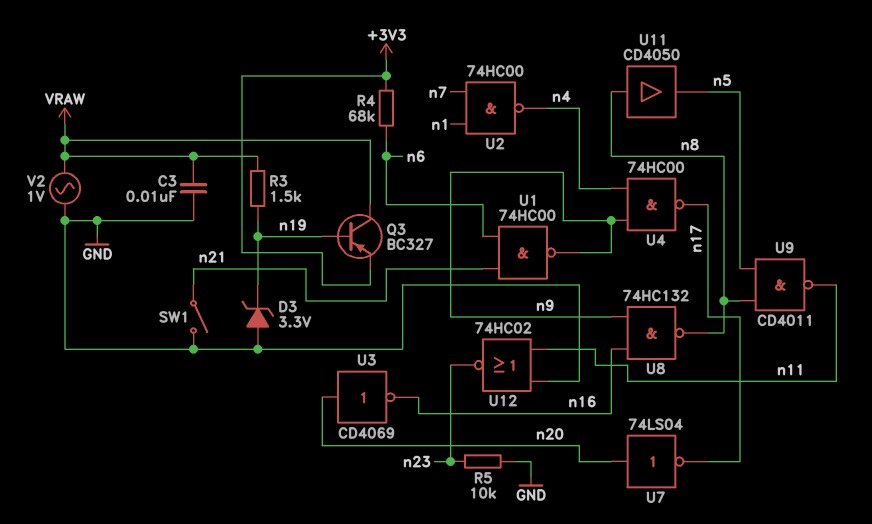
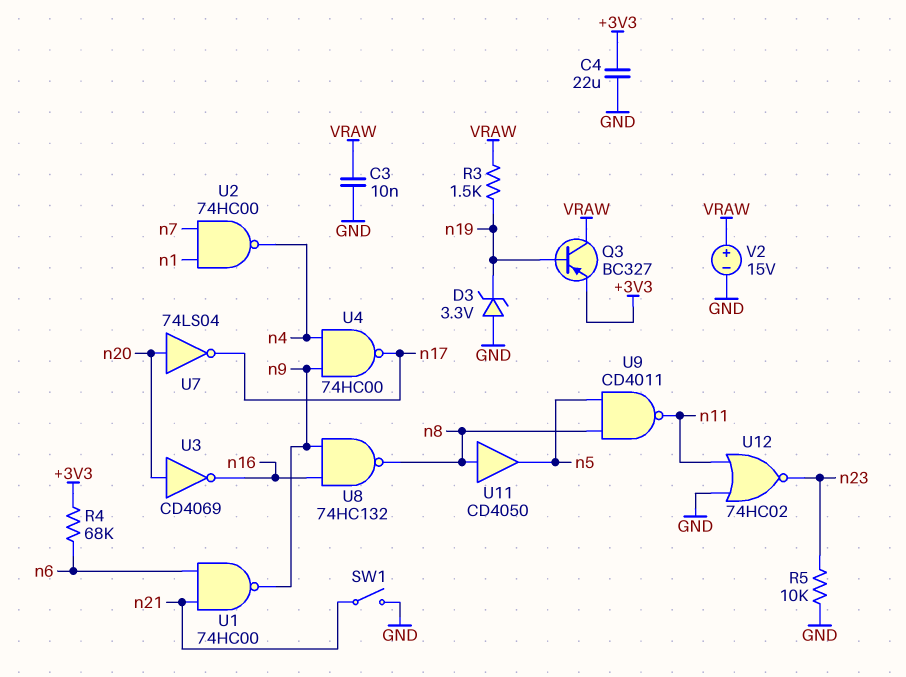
C4: none -> 22uF (+3V3, GND)
V2: AC 1V (GND, VRAW) -> 15V (plus VRAW, minus GND)

